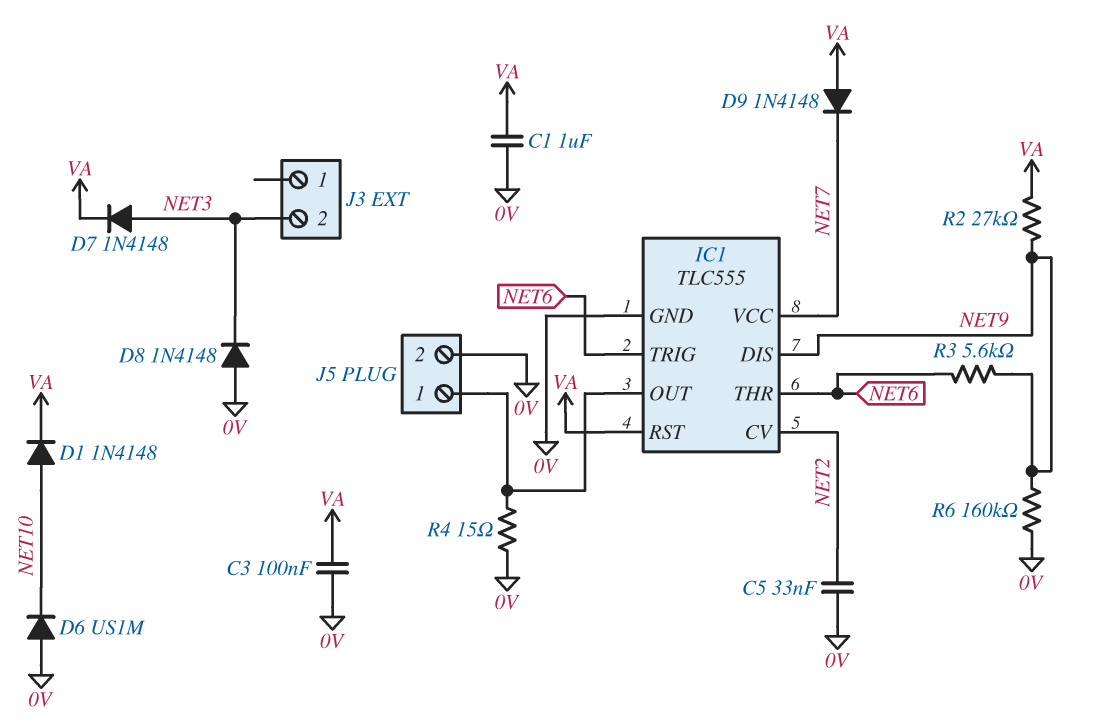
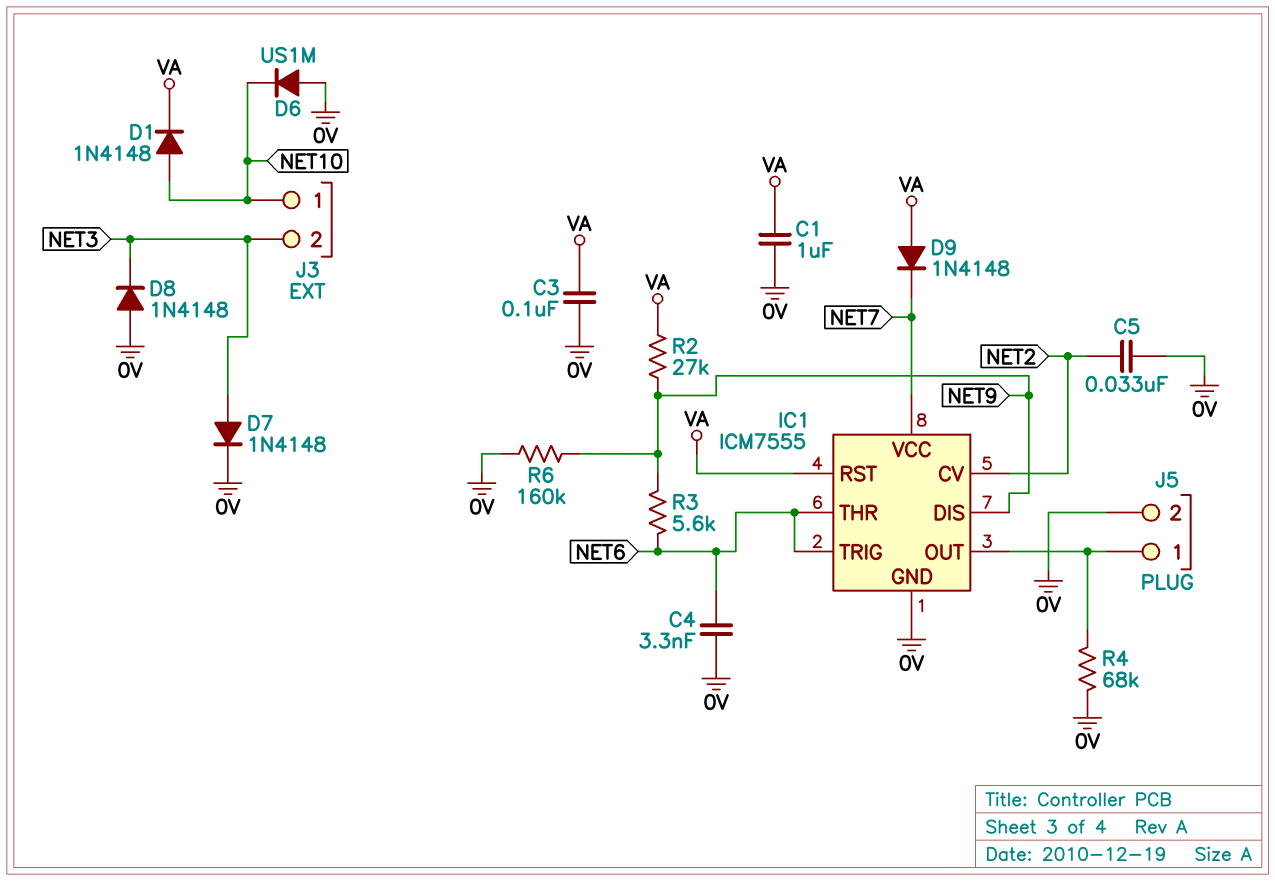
C4: none -> 3.3nF (0V, NET6)
D7: diode 1N4148 (A NET3, K VA) -> diode 1N4148 (A NET3, K 0V)
IC1: TLC555 -> ICM7555
J3 pin 1: none -> NET10
R4: 15 (0V, IC1/OUT) -> 68k (0V, IC1/OUT)

